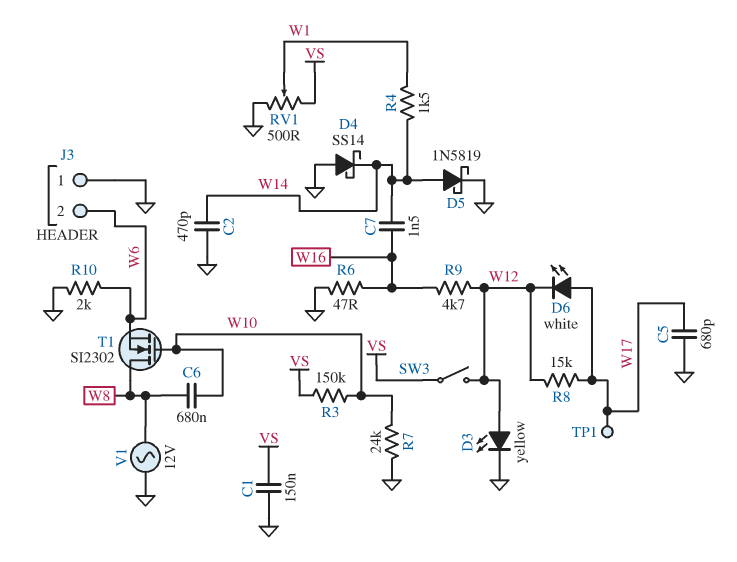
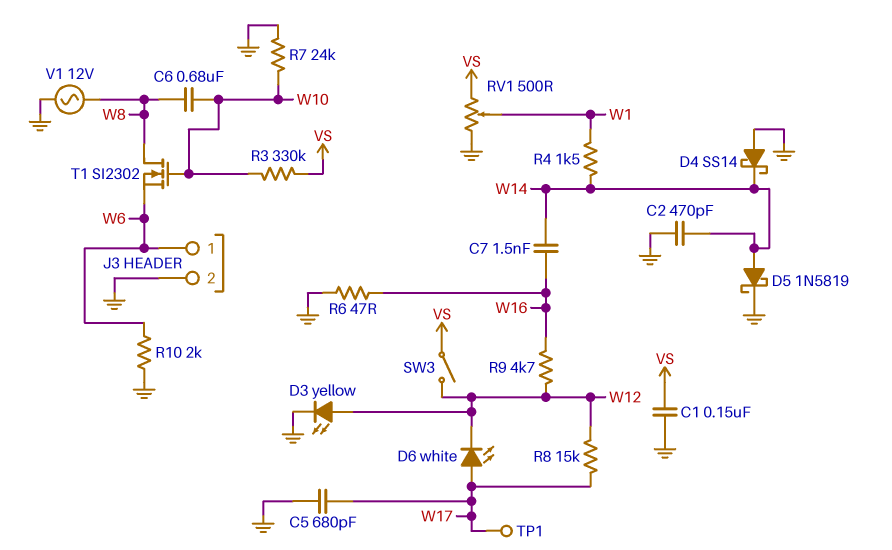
J3 pin 1: GND -> W6
J3 pin 2: W6 -> GND
R3: 150k (VS, W10) -> 330k (VS, W10)

